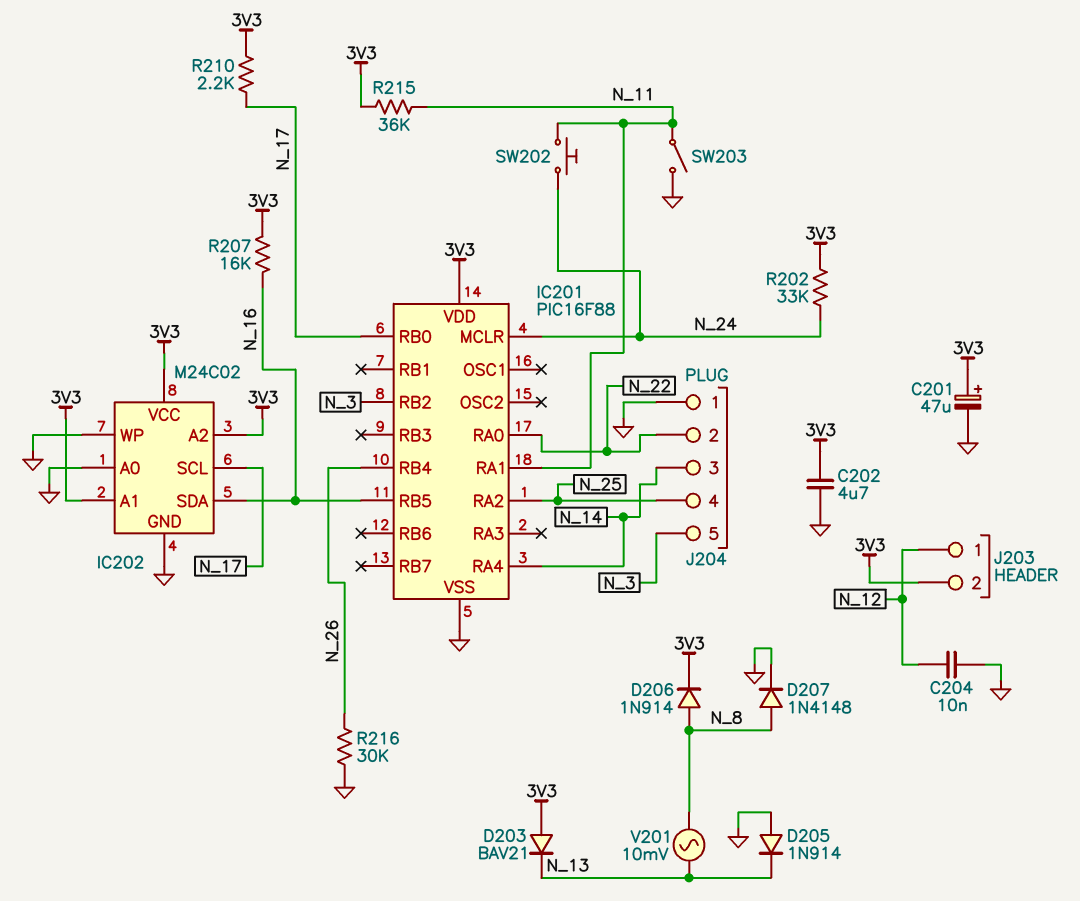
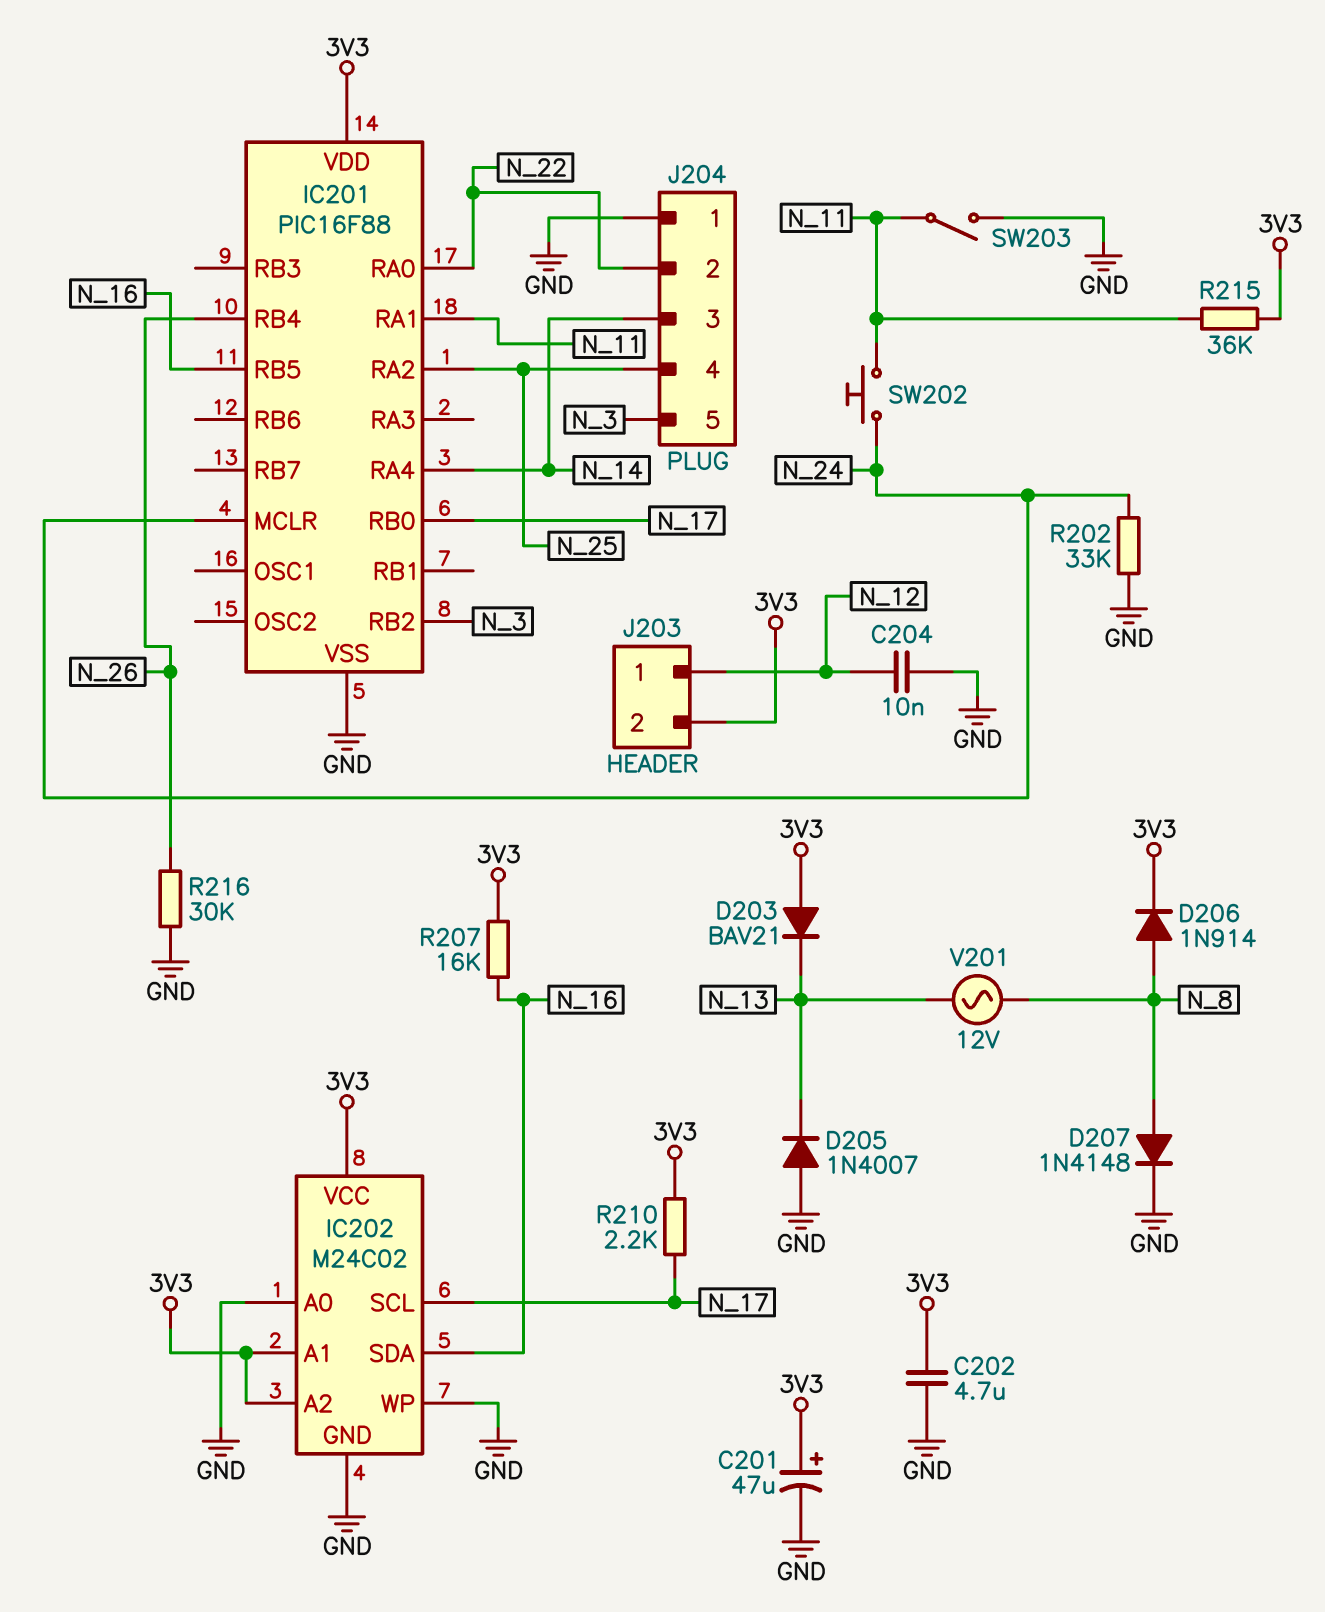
D205: diode 1N914 (A GND, K N_13) -> diode 1N4007 (A GND, K N_13)
R202: 33k (3V3, N_24) -> 33k (GND, N_24)
V201: AC 10mV (N_8, N_13) -> AC 12V (N_8, N_13)

